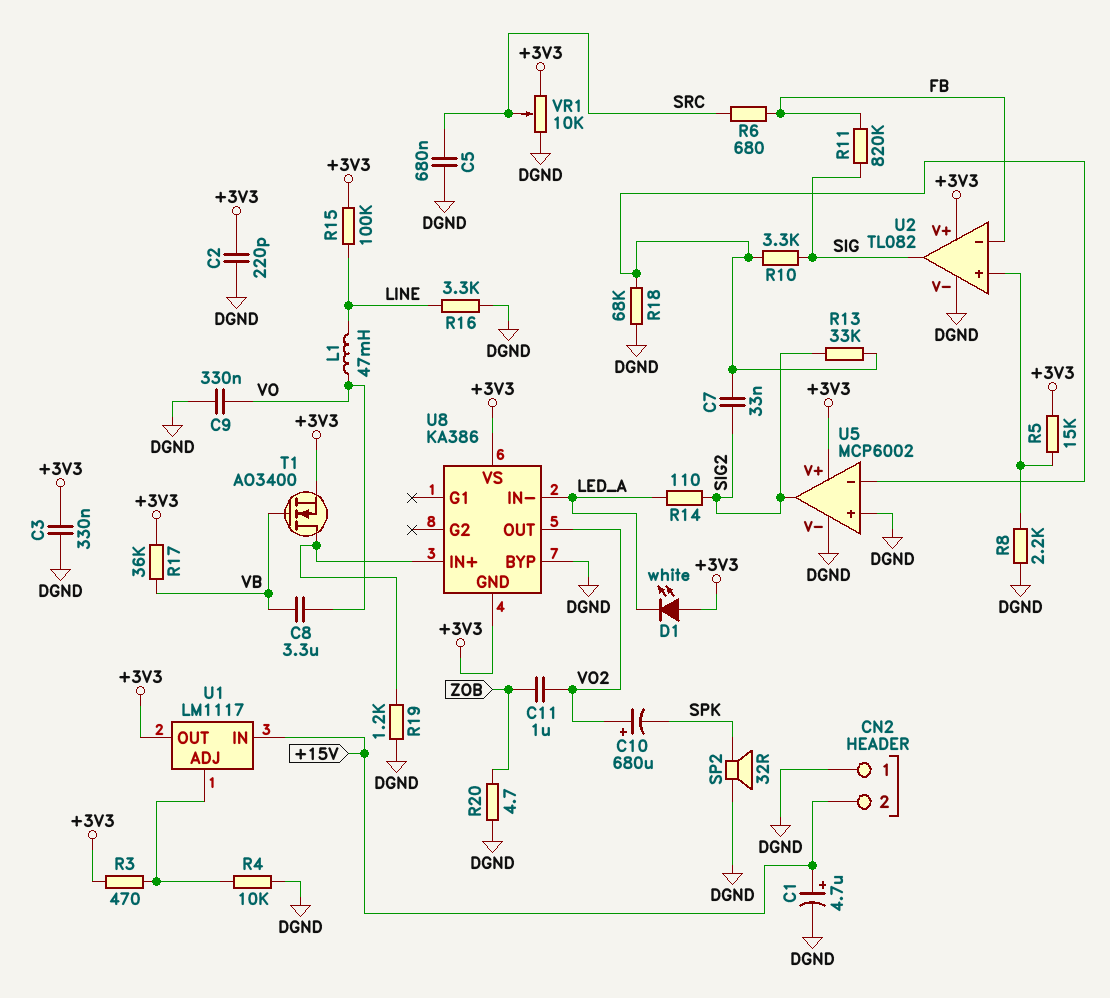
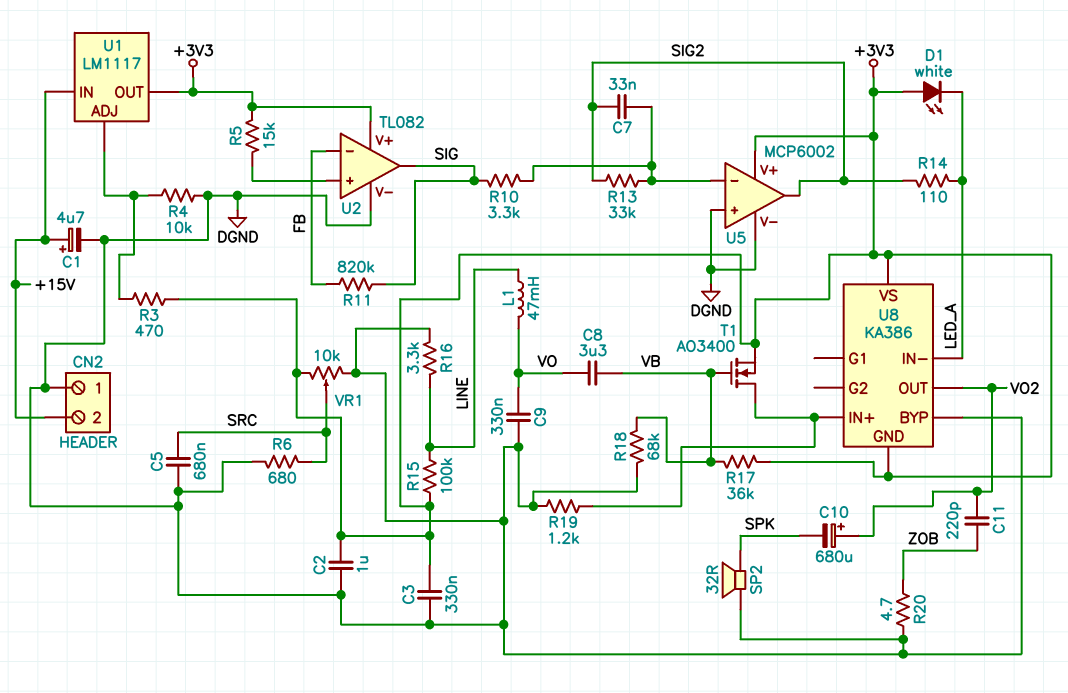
C2: 220pF (+3V3, DGND) -> 1uF (+3V3, DGND)
C11: 1uF (VO2, ZOB) -> 220pF (VO2, ZOB)
R6: 680 (FB, SRC) -> 680 (DGND, SRC)
R8: 2.2k (DGND, U2/in+) -> none
R18: 68k (DGND, U5/in-) -> 68k (DGND, VB)

